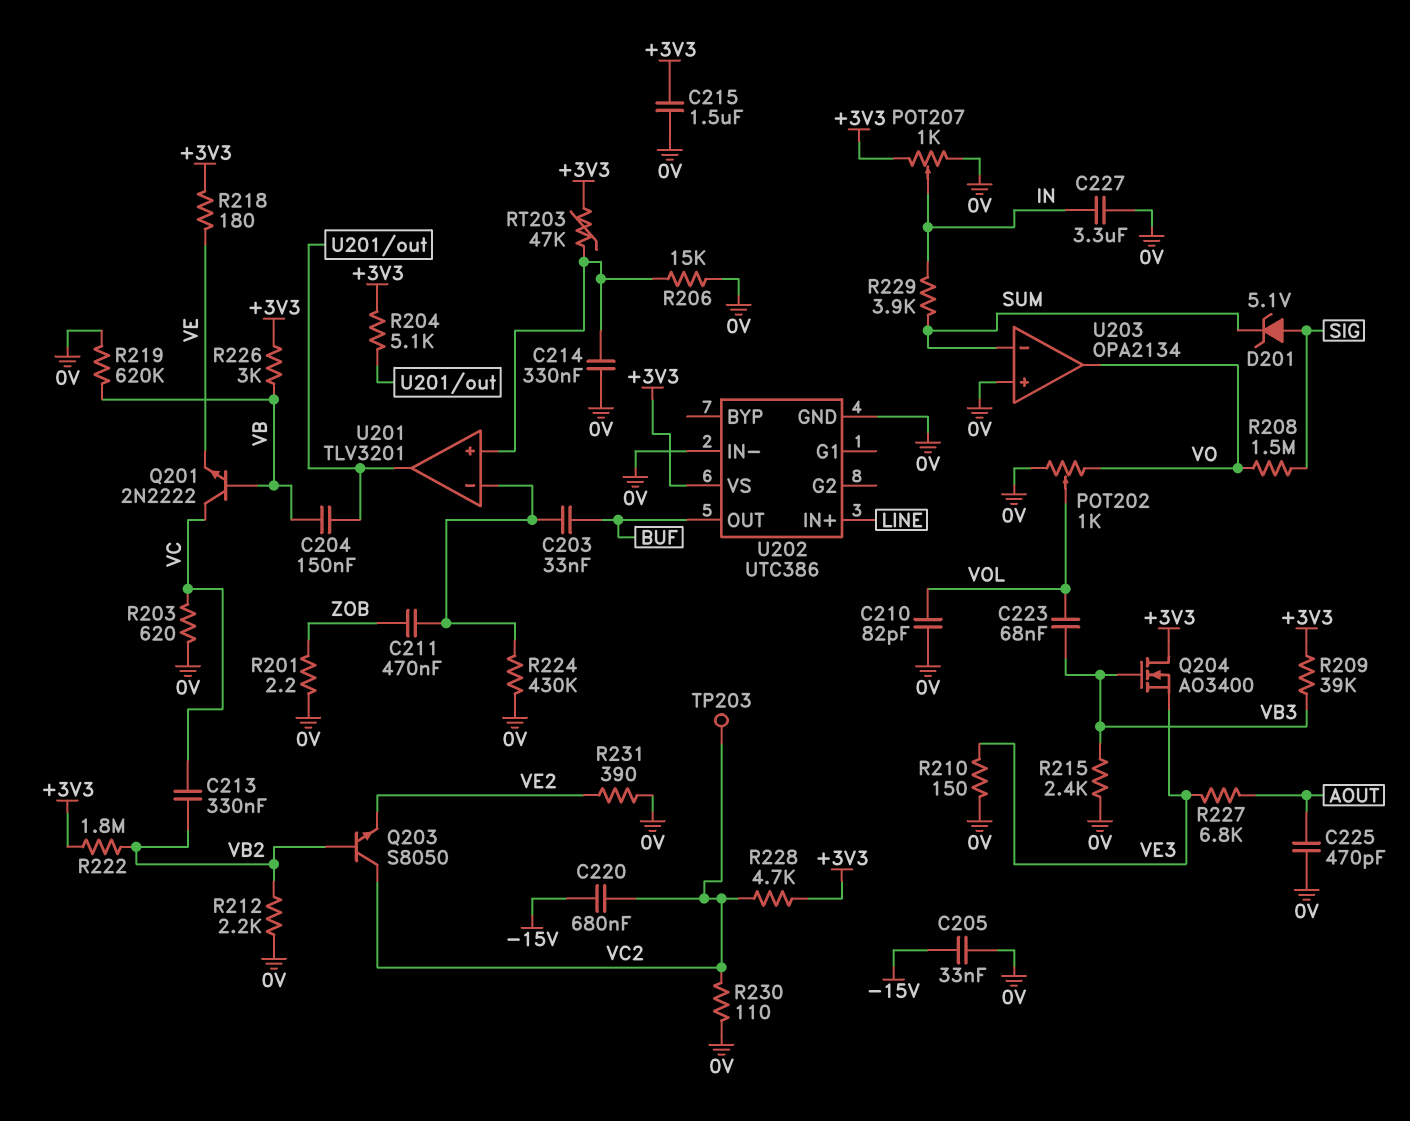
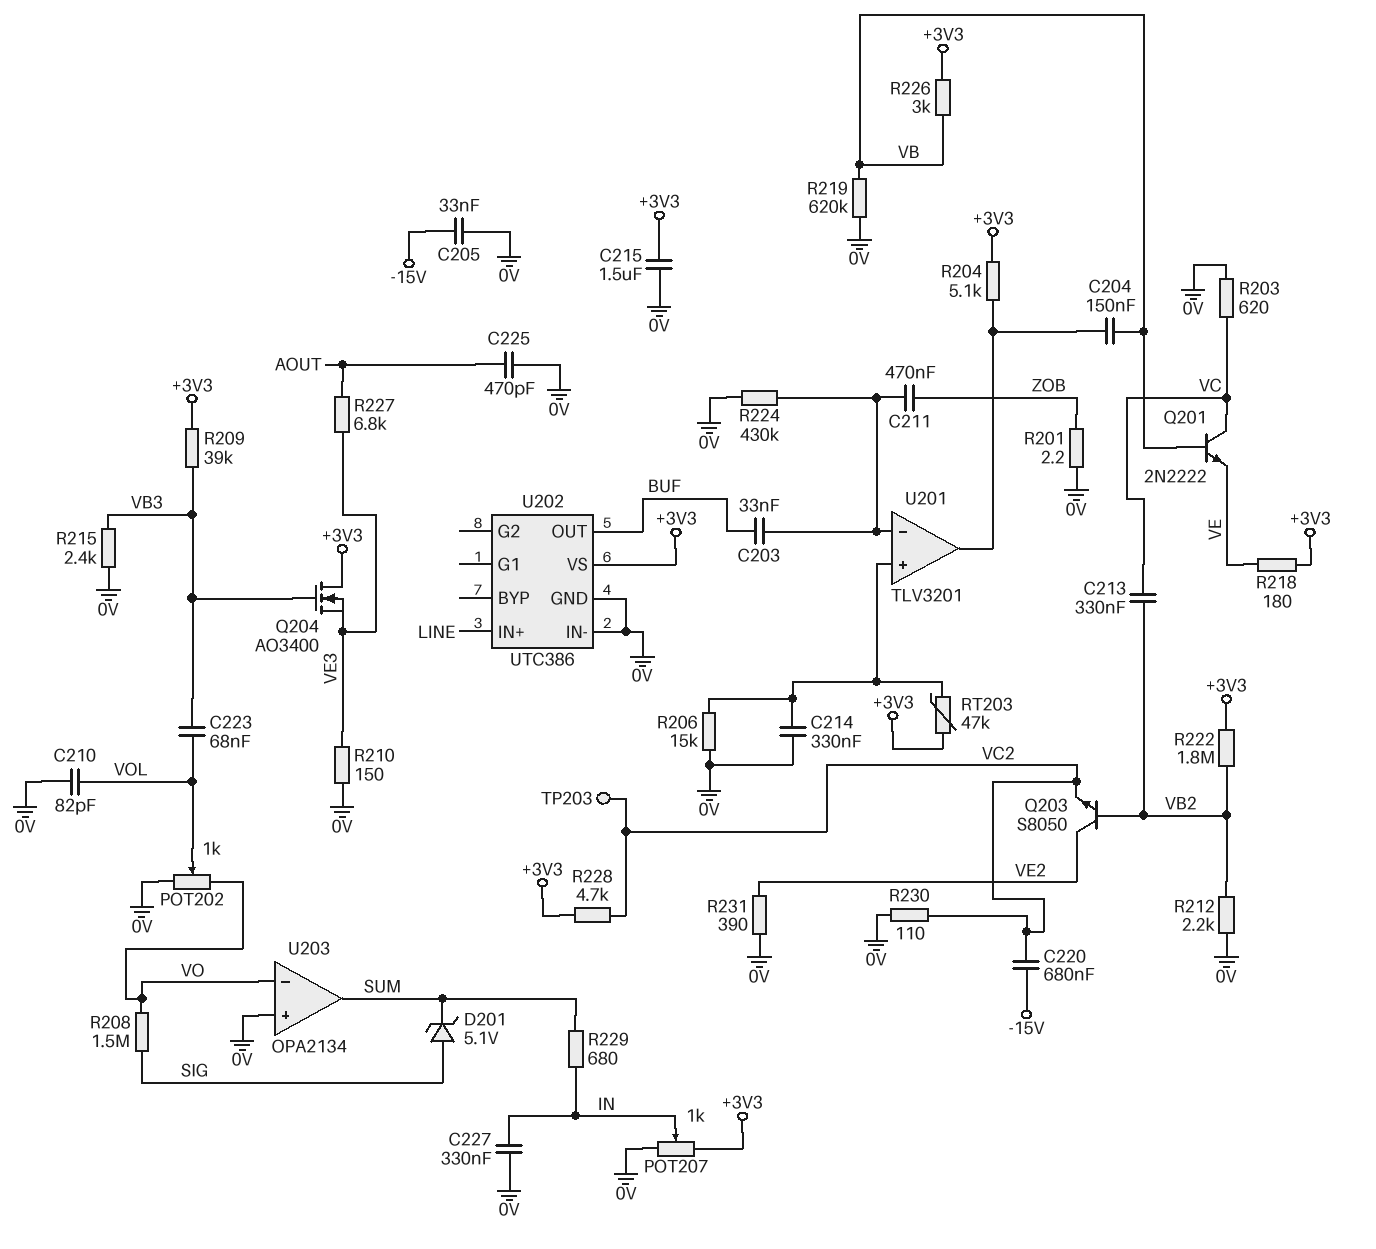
C227: 3.3uF (0V, IN) -> 330nF (0V, IN)
Q203: NPN S8050 (B VB2, C VC2, E VE2) -> NPN S8050 (B VB2, C VE2, E VC2)
R229: 3.9k (IN, SUM) -> 680 (IN, SUM)
U203 pin in-: SUM -> VO
U203 pin out: VO -> SUM

